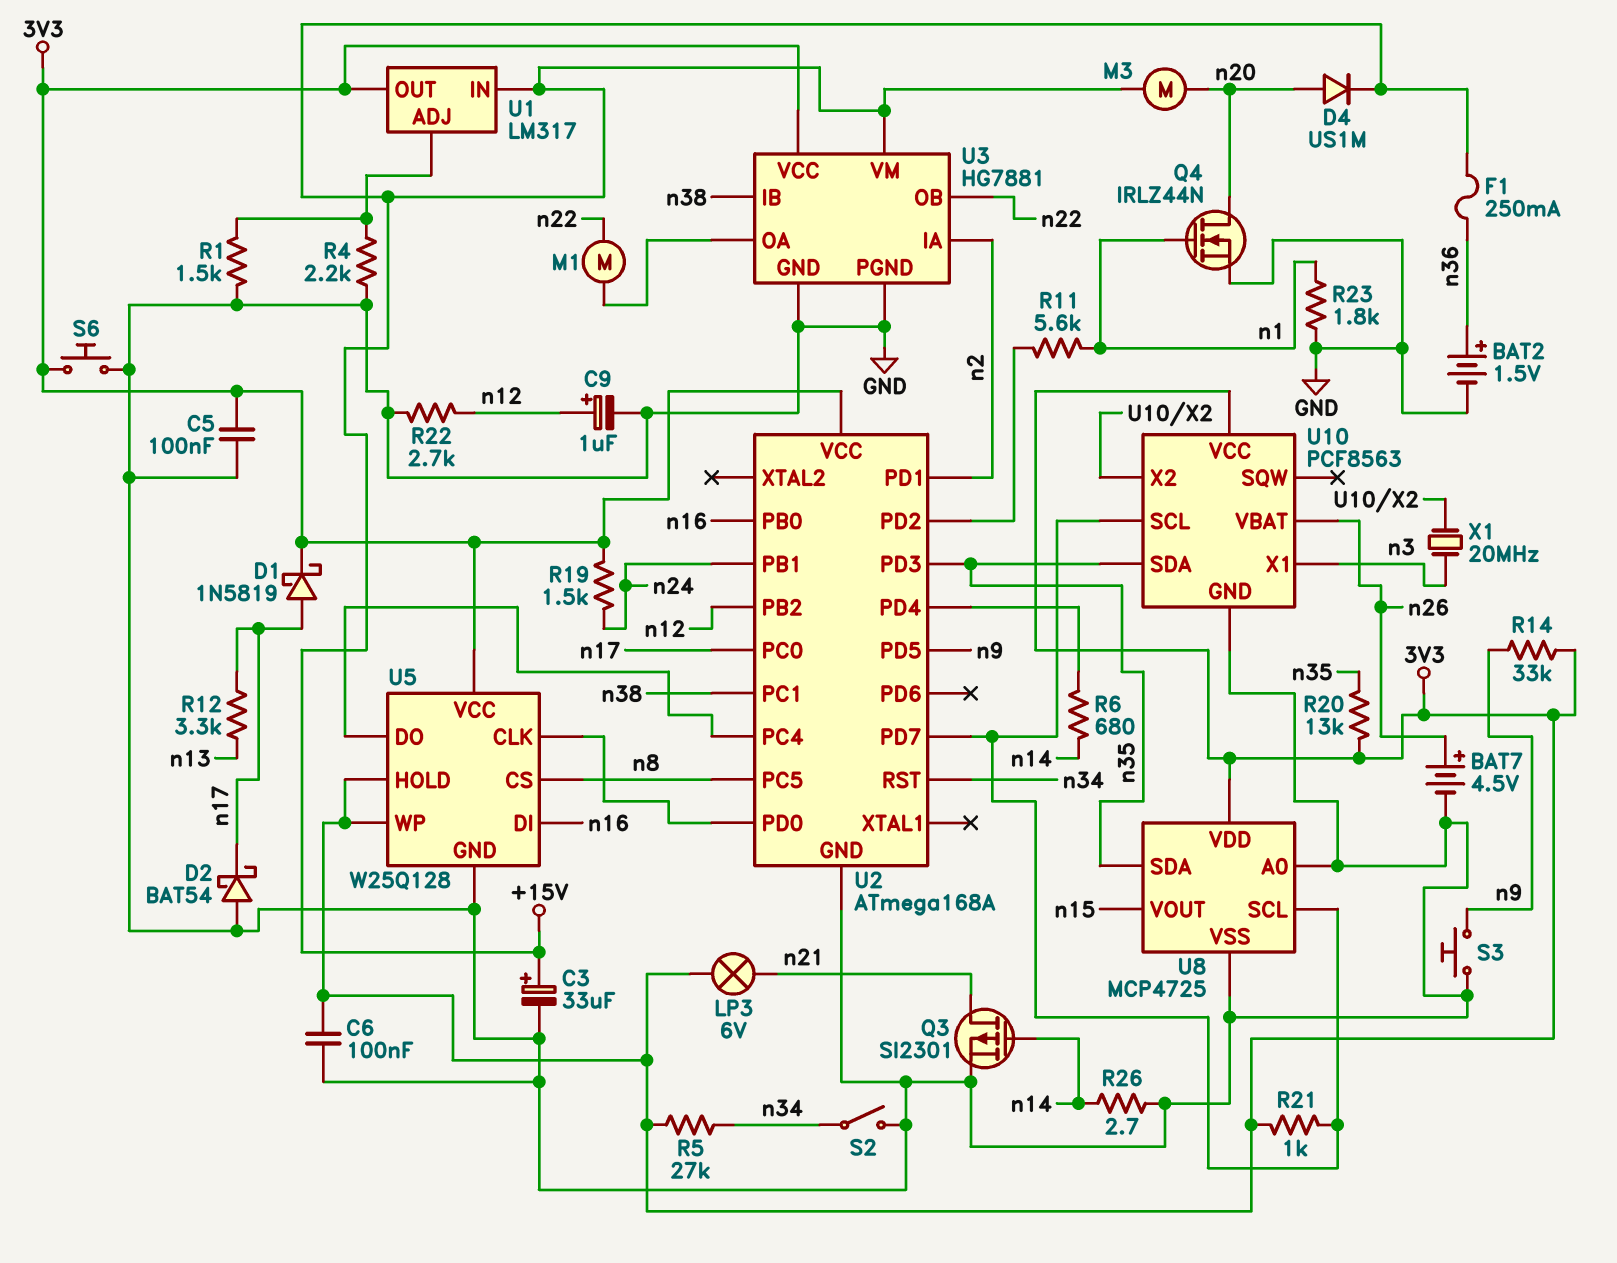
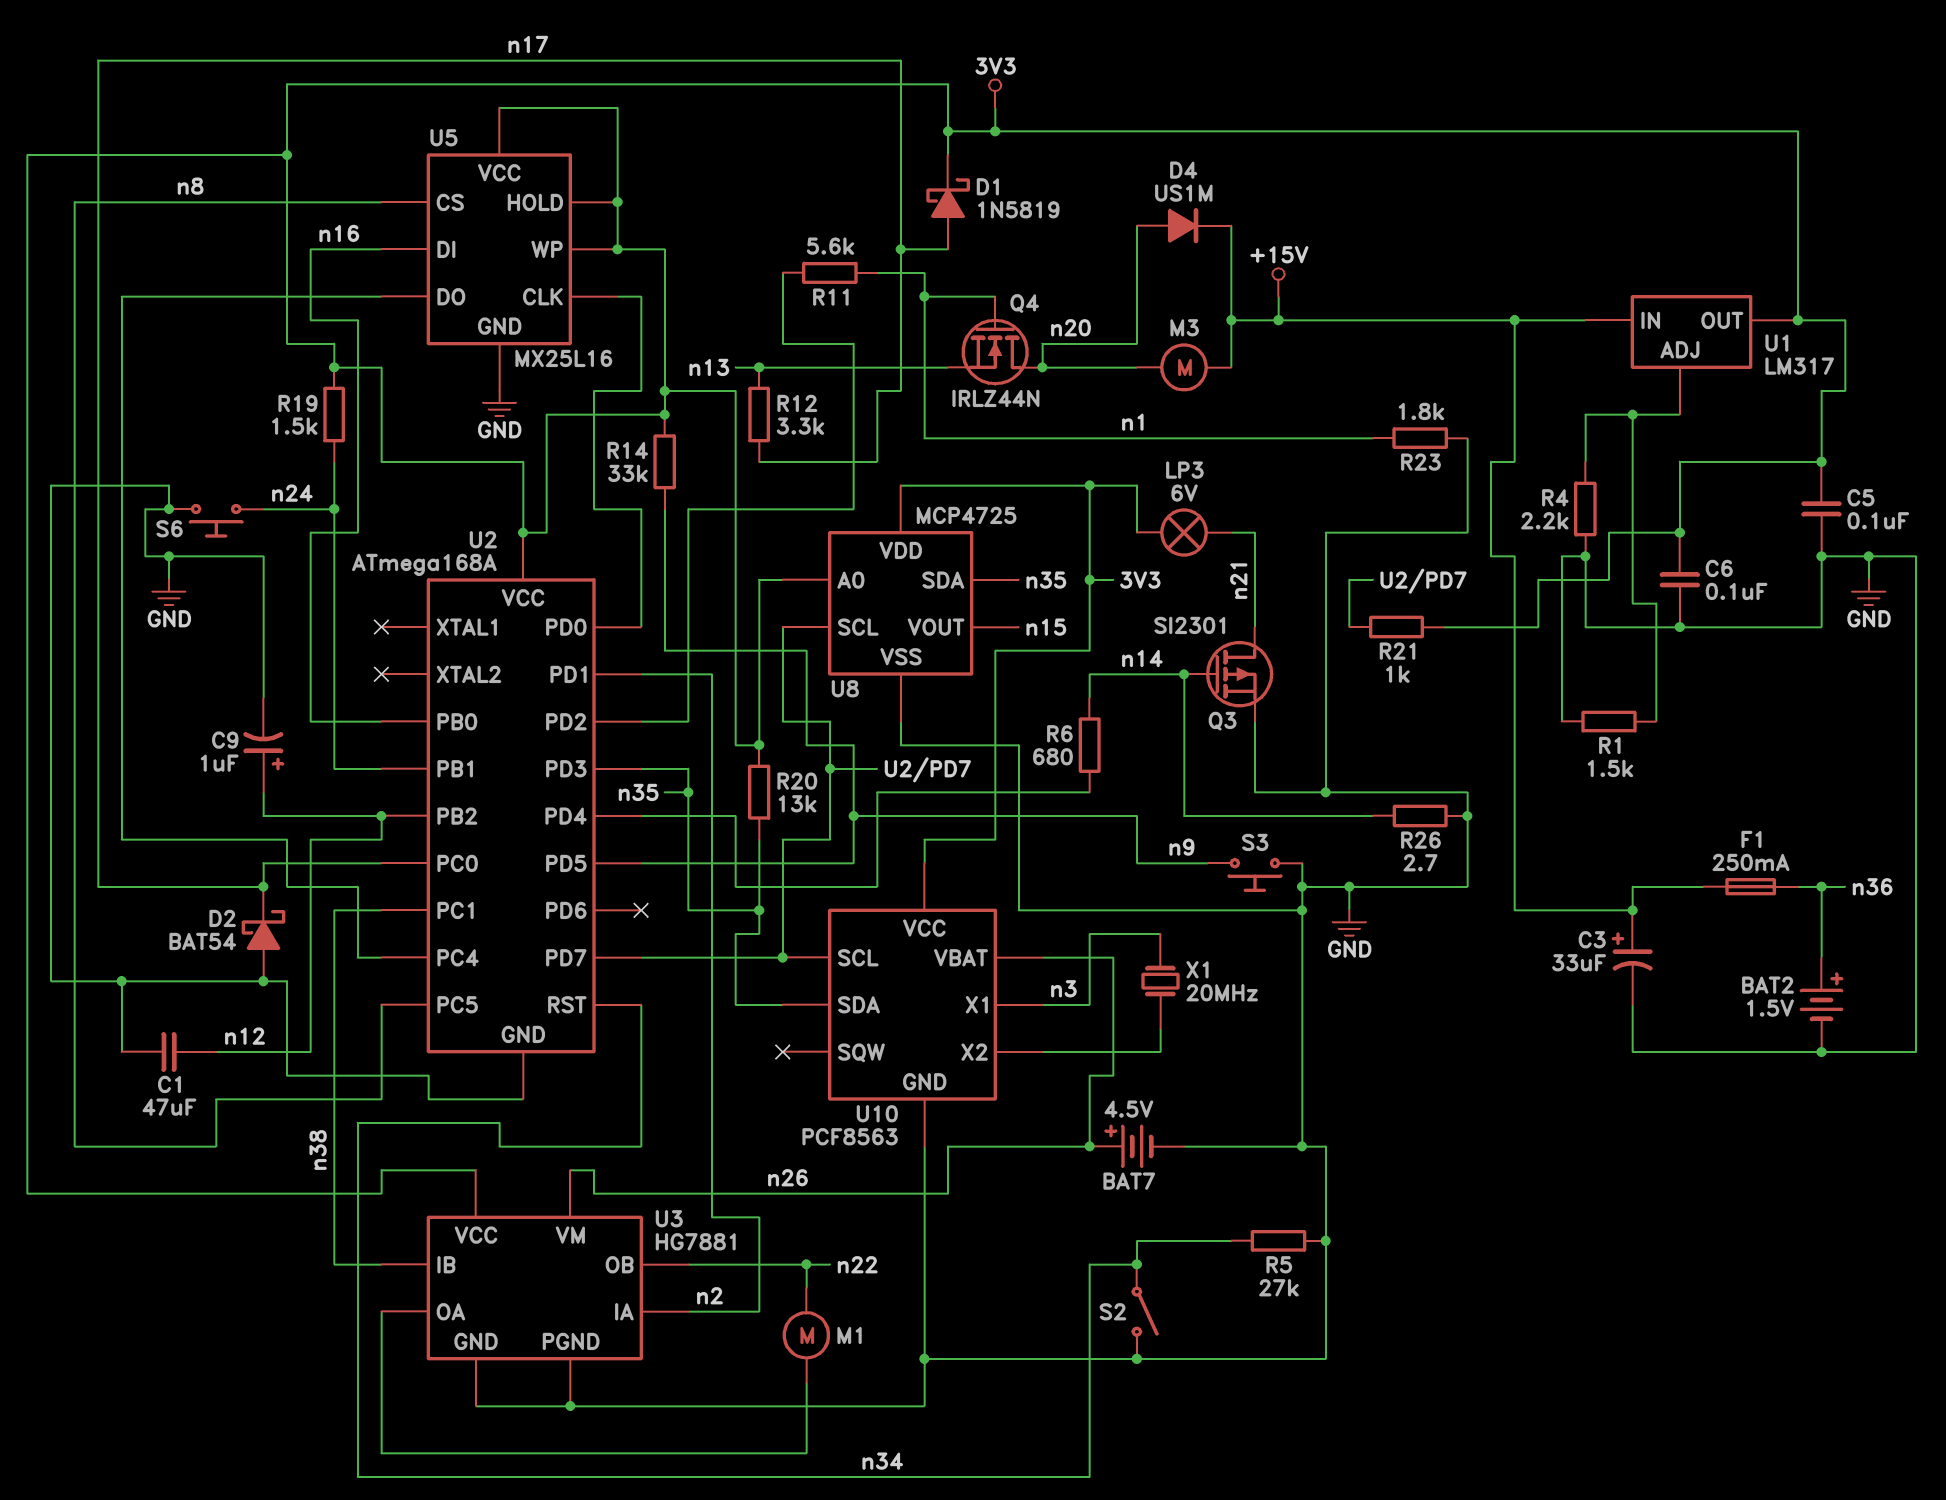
C1: none -> 47uF (GND, n12)
Q4: NMOS IRLZ44N (G n1, D n20, S GND) -> NMOS IRLZ44N (G n1, D n20, S n13)
R5: 27k (3V3, n34) -> 27k (GND, n34)
R22: 2.7k (GND, n12) -> none
S6: button (3V3, GND) -> button (GND, n24)
U3 pin VM: +15V -> n26
U5: W25Q128 -> MX25L16
U8 pin A0: GND -> 3V3

